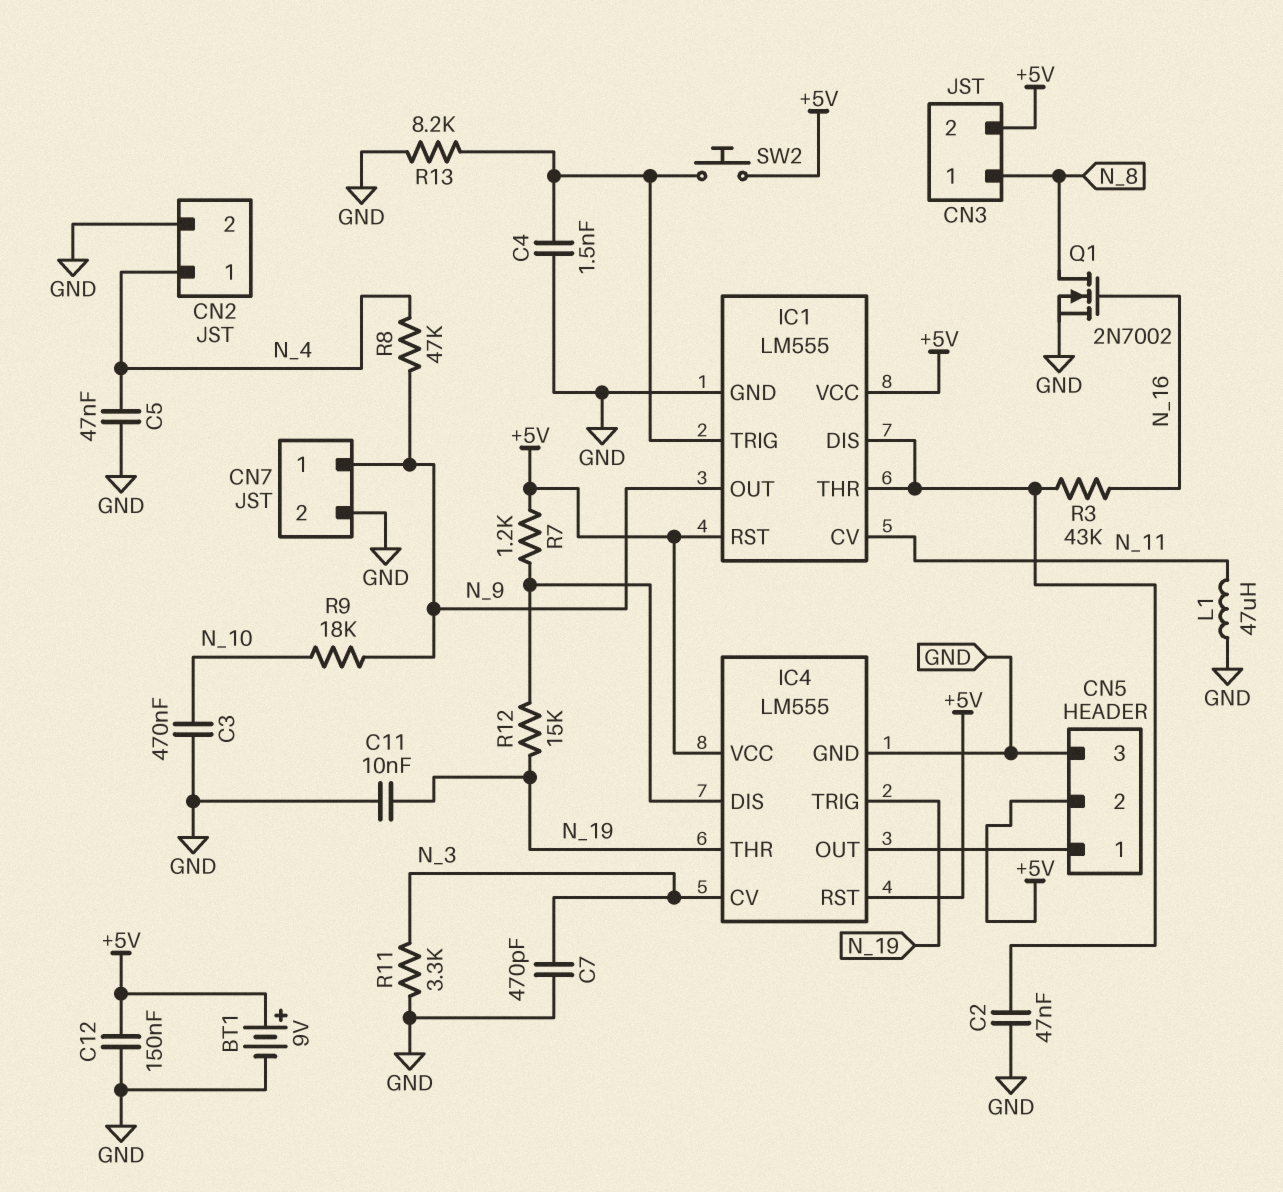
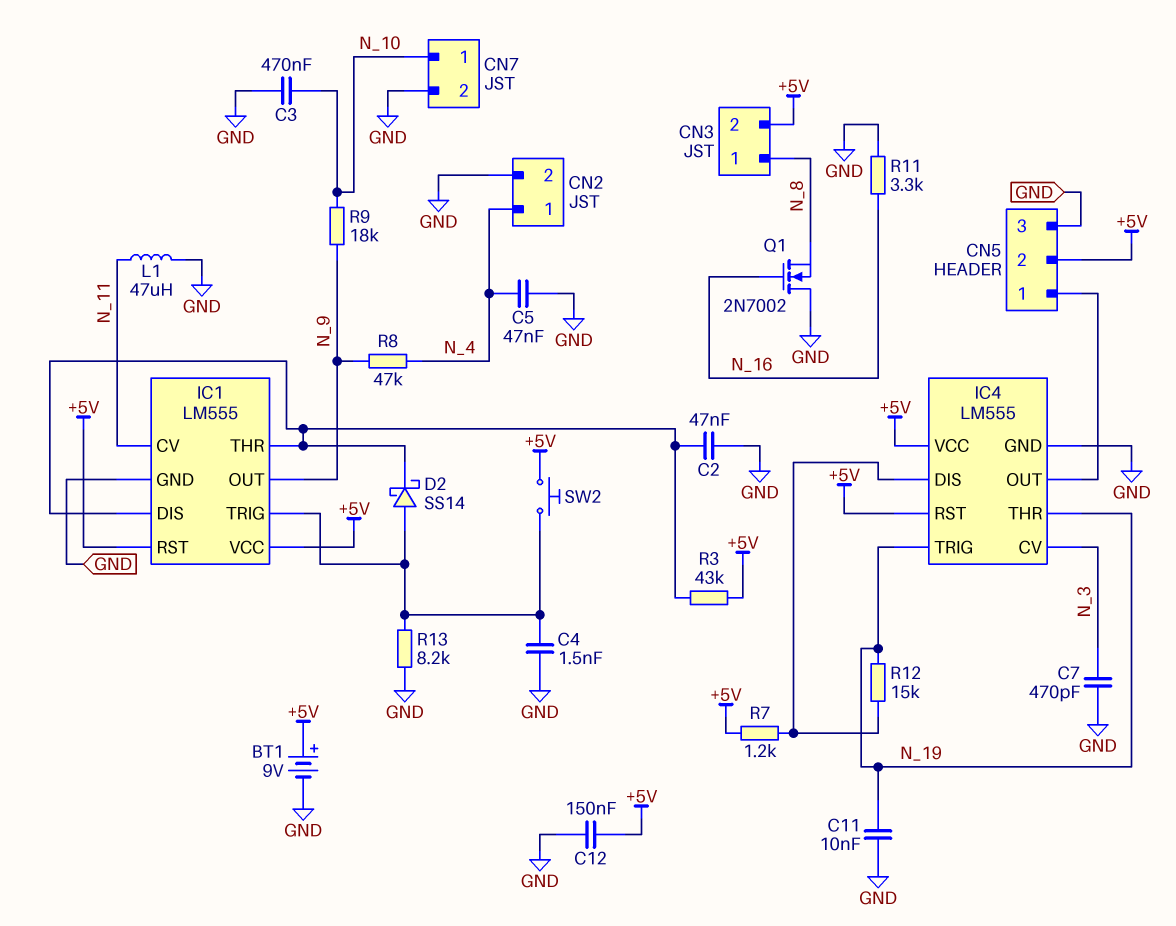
CN7 pin 1: N_9 -> N_10
D2: none -> schottky SS14 (A IC1/TRIG, K IC1/DIS)
Q1: NMOS 2N7002 (G N_16, D N_8, S GND) -> NMOS 2N7002 (G N_16, D GND, S N_8)
R3: 43k (IC1/DIS, N_16) -> 43k (+5V, IC1/DIS)
R11: 3.3k (GND, N_3) -> 3.3k (GND, N_16)

